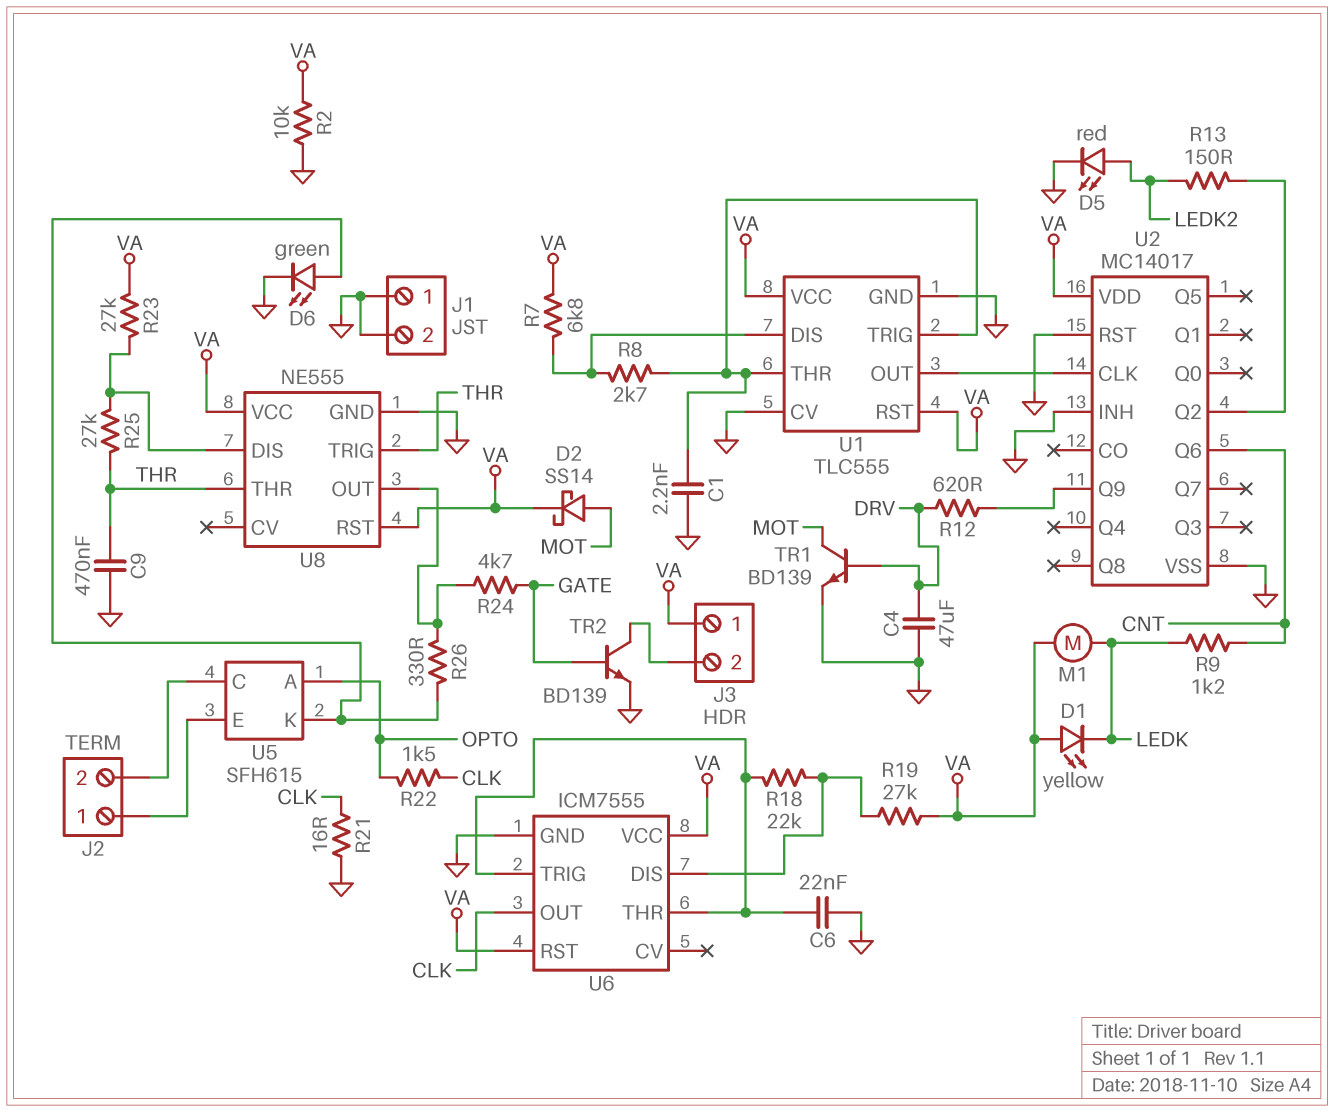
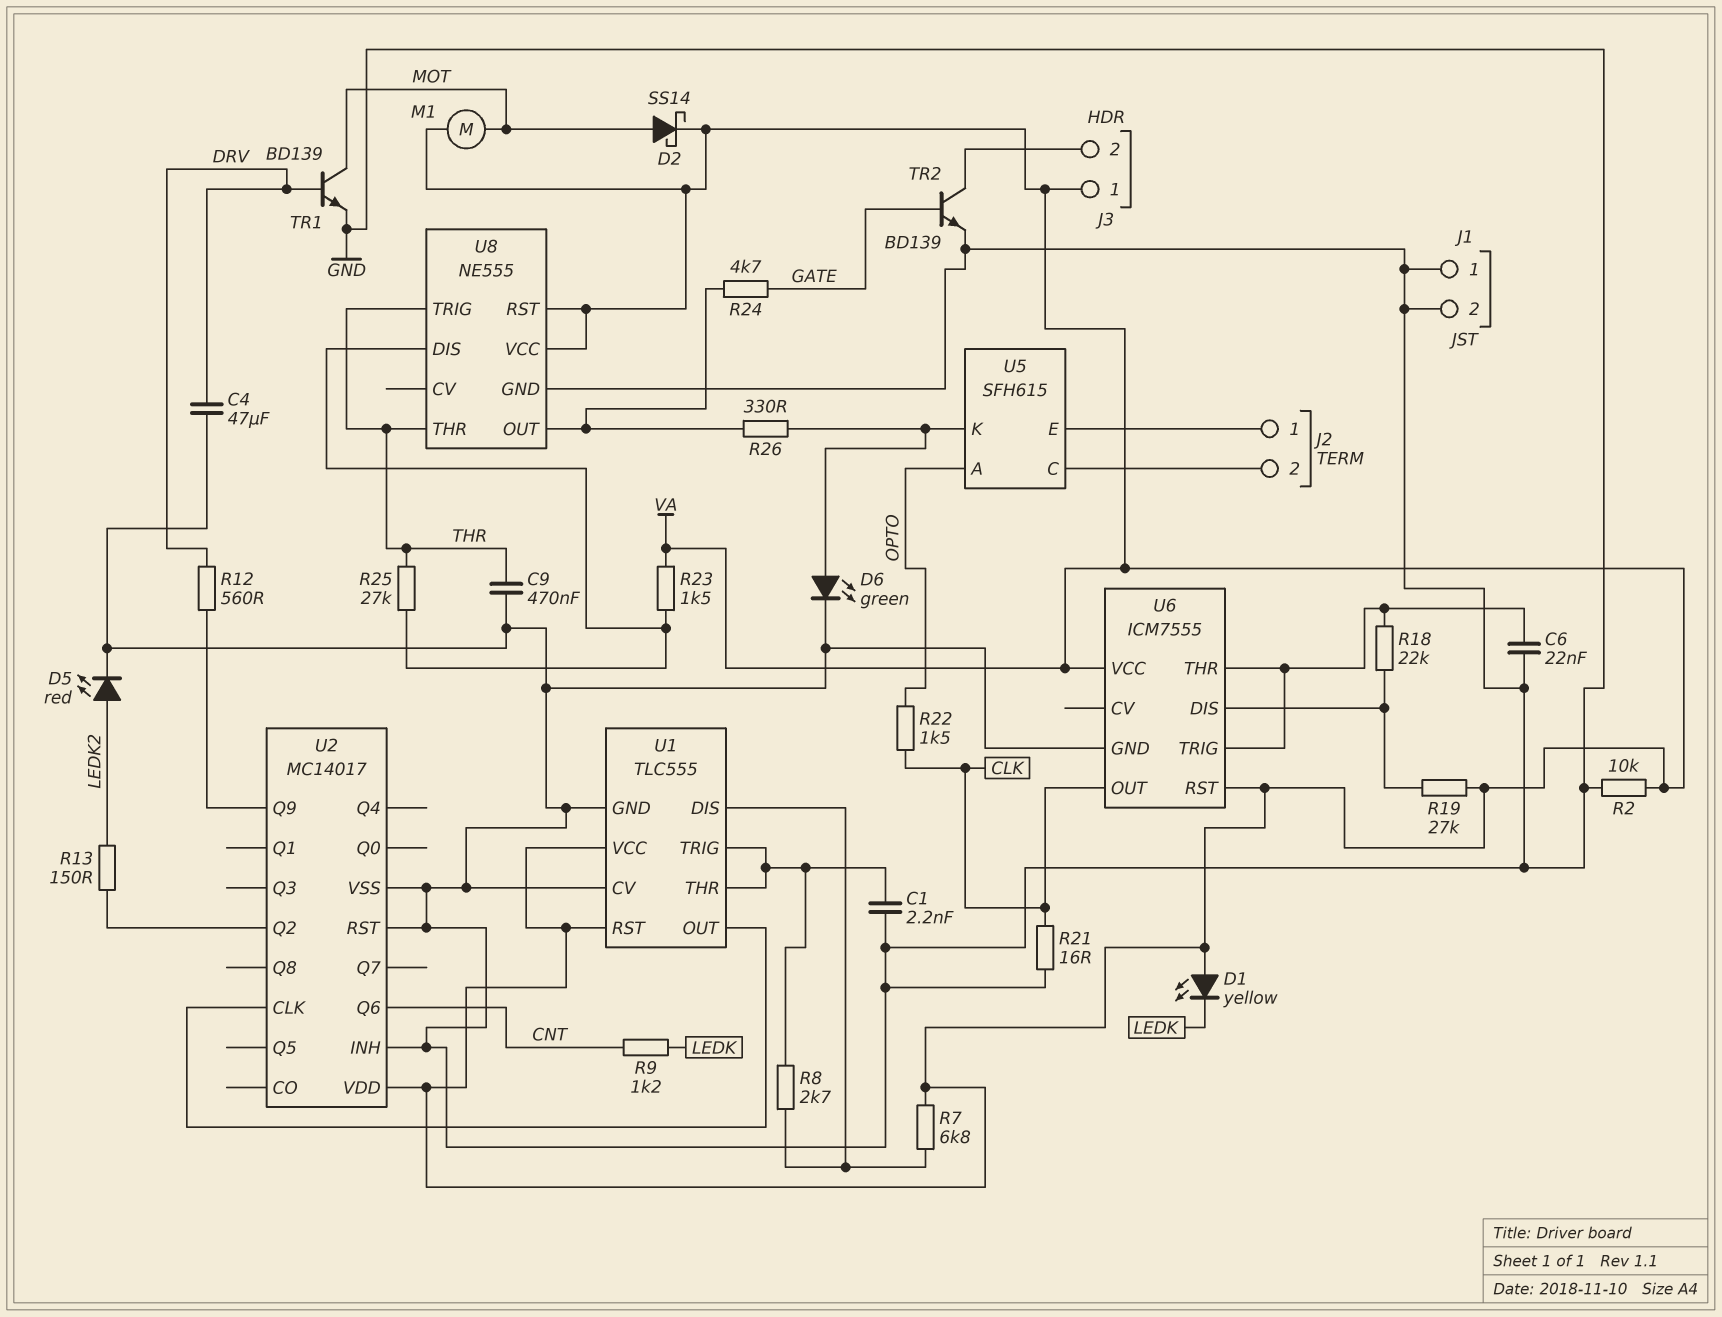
M1: motor (LEDK, VA) -> motor (MOT, VA)
R12: 620 (DRV, U2/Q9) -> 560 (DRV, U2/Q9)
R23: 27k (U8/DIS, VA) -> 1.5k (U8/DIS, VA)

